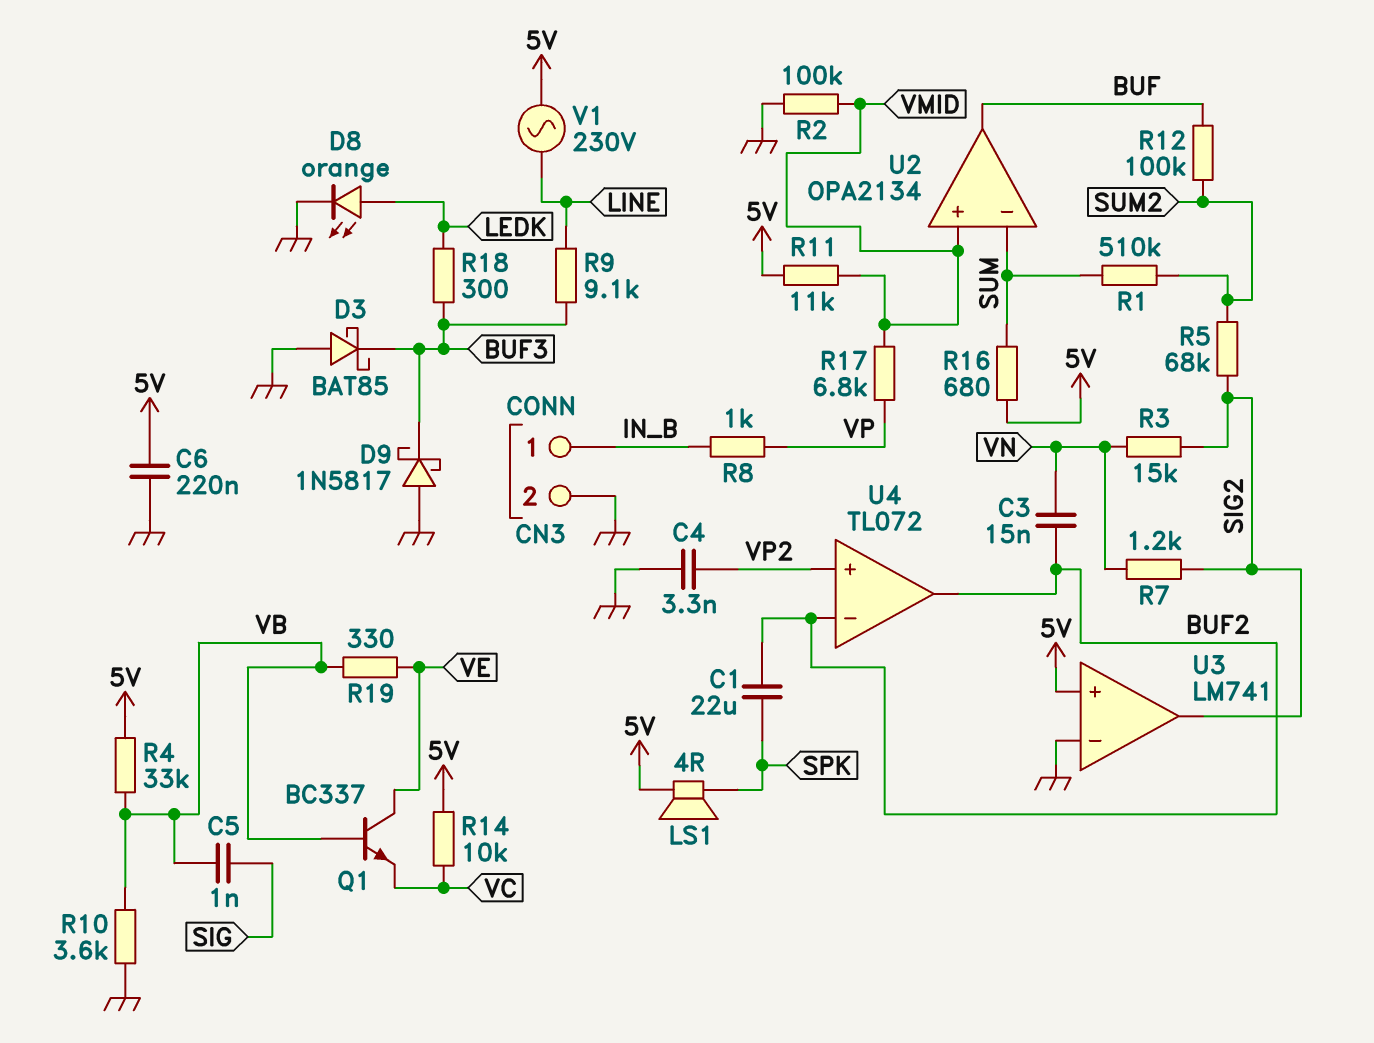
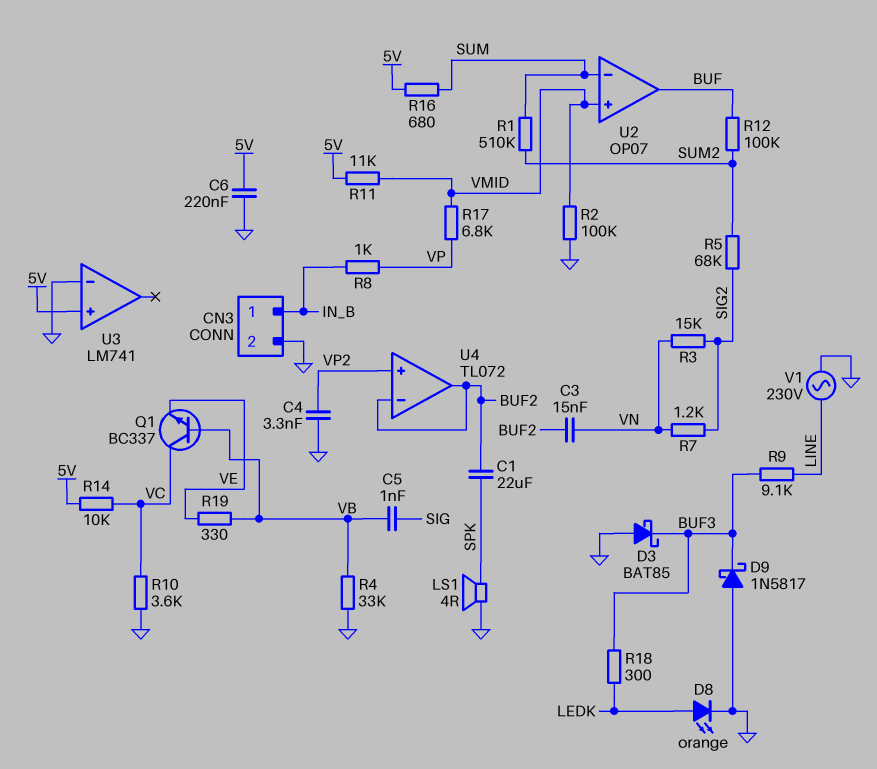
LS1: speaker 4R (5V, SPK) -> speaker 4R (GND, SPK)
Q1: NPN BC337 (B VB, C VE, E VC) -> NPN BC337 (B VB, C VC, E VE)
R4: 33k (5V, VB) -> 33k (GND, VB)
R10: 3.6k (GND, VB) -> 3.6k (GND, VC)
U2: OPA2134 -> OP07
U3 pin out: SIG2 -> none
V1: AC 230V (5V, LINE) -> AC 230V (GND, LINE)

